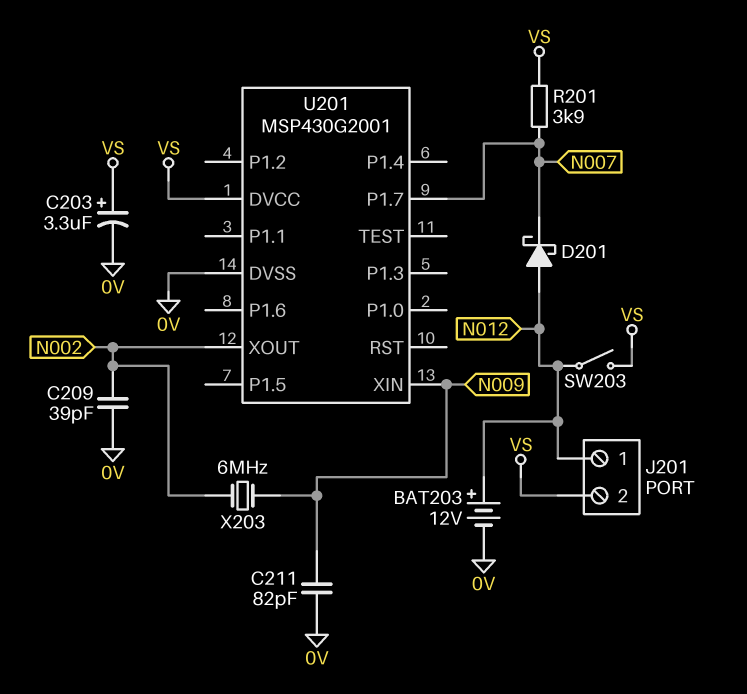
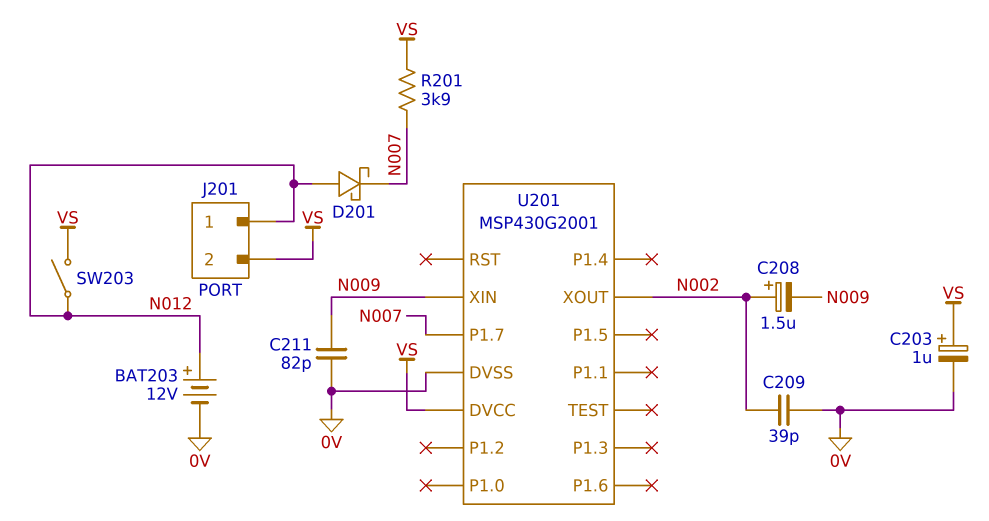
C203: 3.3uF (plus VS, minus 0V) -> 1uF (plus VS, minus 0V)
C208: none -> 1.5uF (plus N002, minus N009)
X203: 6MHz (N002, N009) -> none

